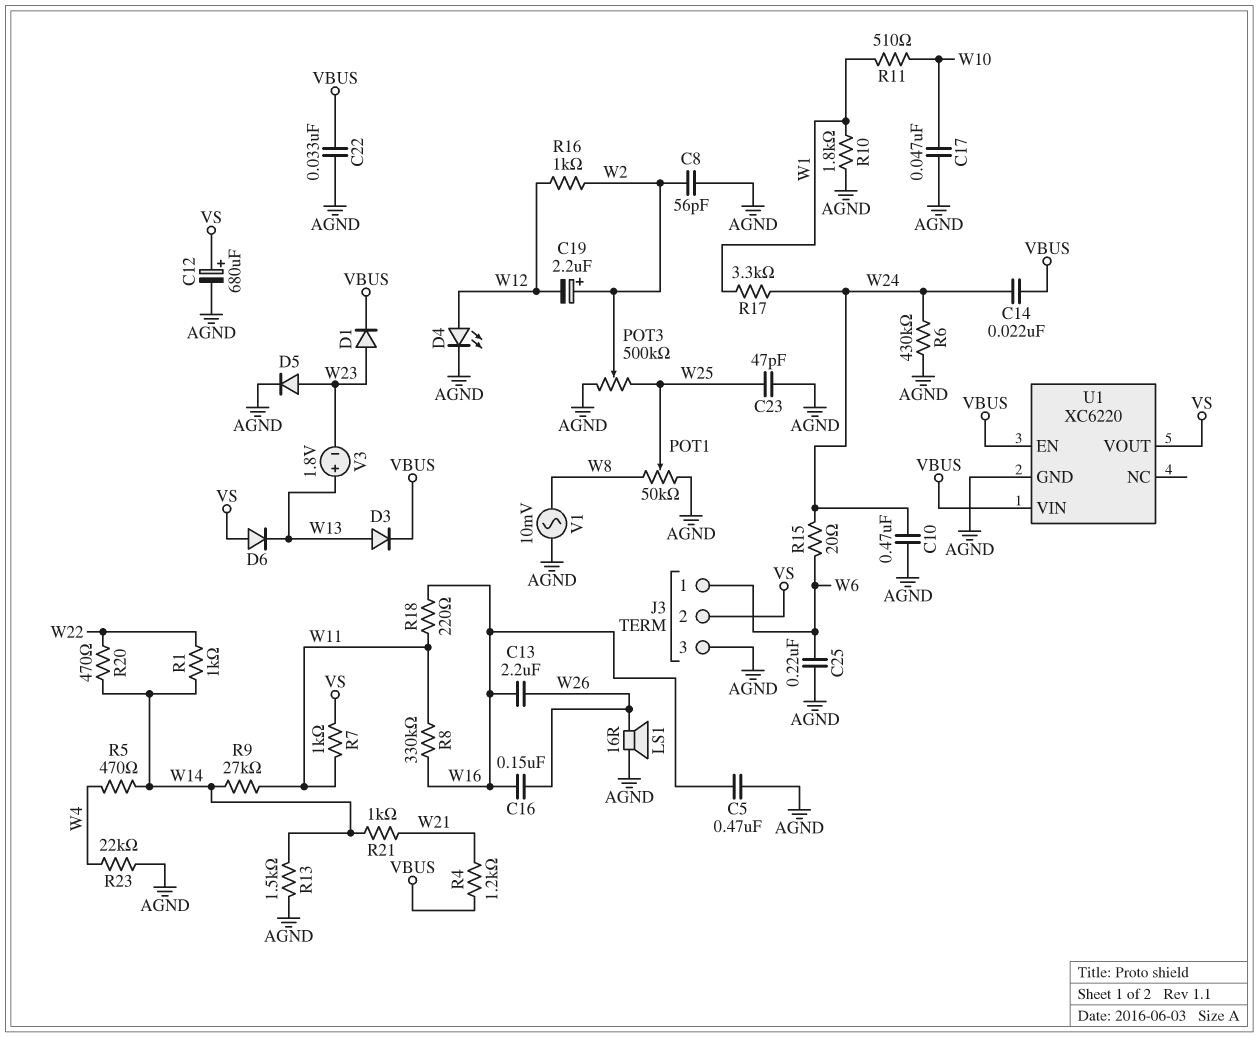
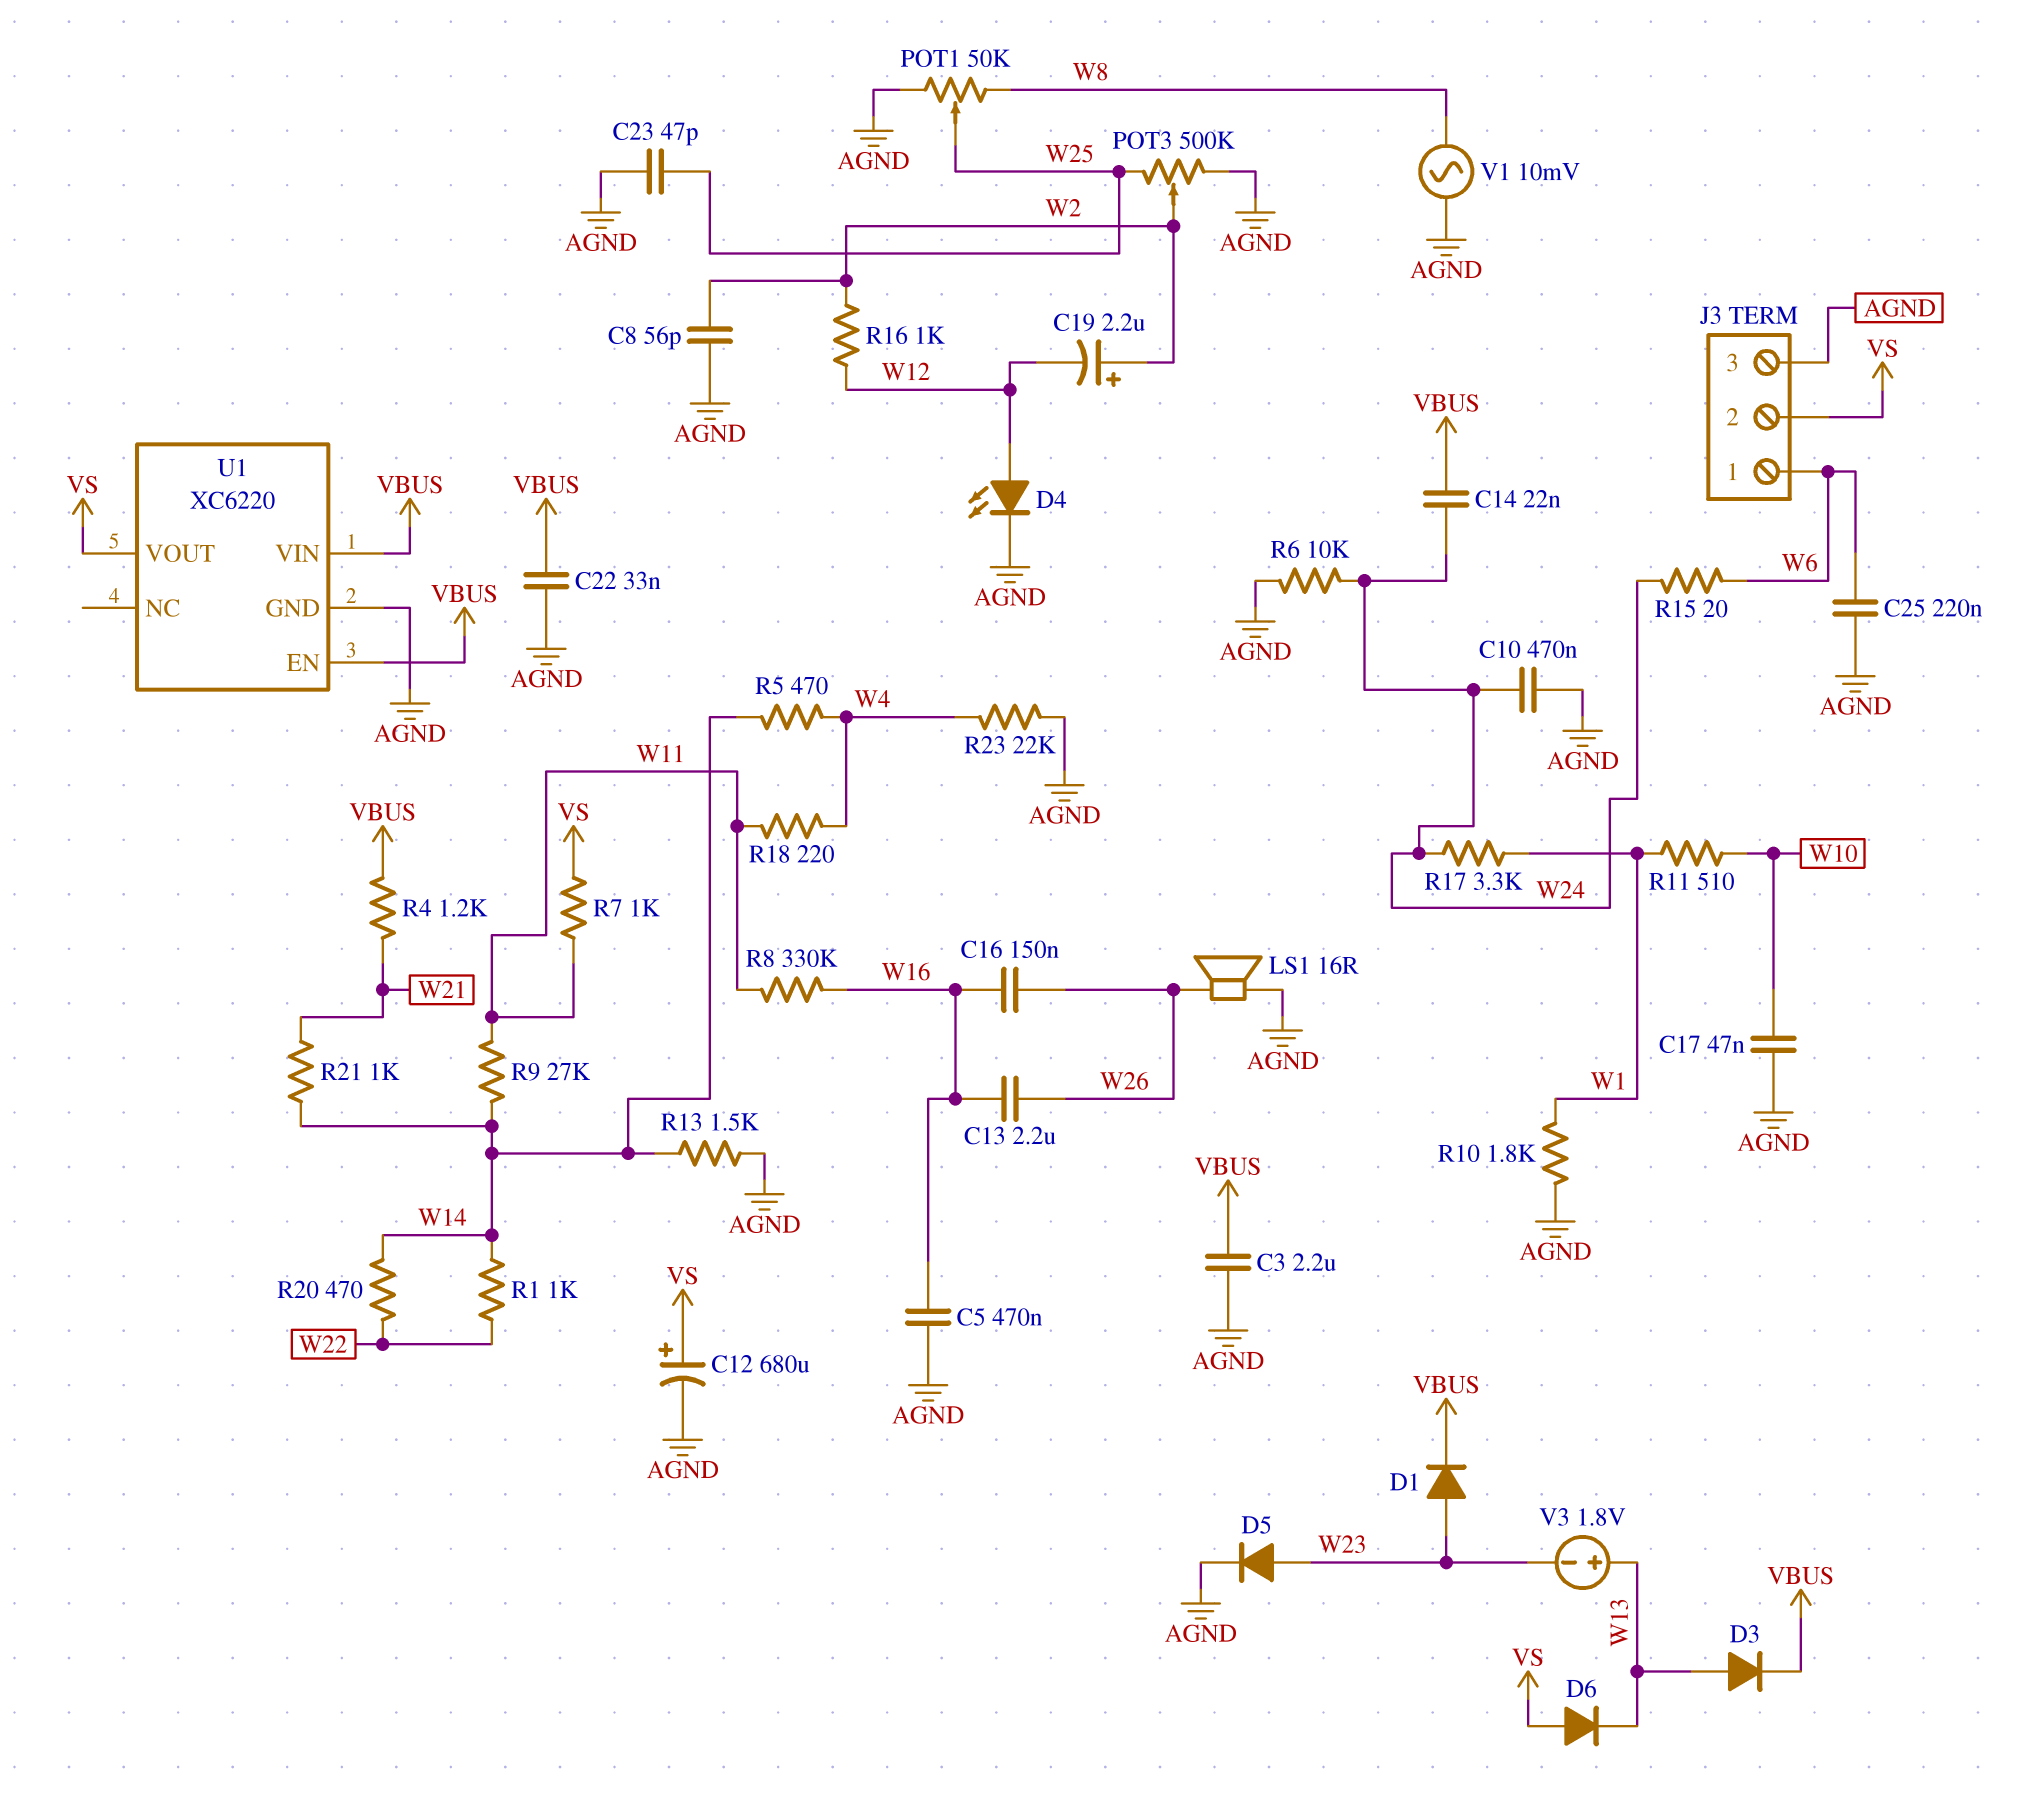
C3: none -> 2.2uF (AGND, VBUS)
R6: 430k (AGND, W24) -> 10k (AGND, W24)
R18: 220 (W11, W16) -> 220 (W4, W11)

